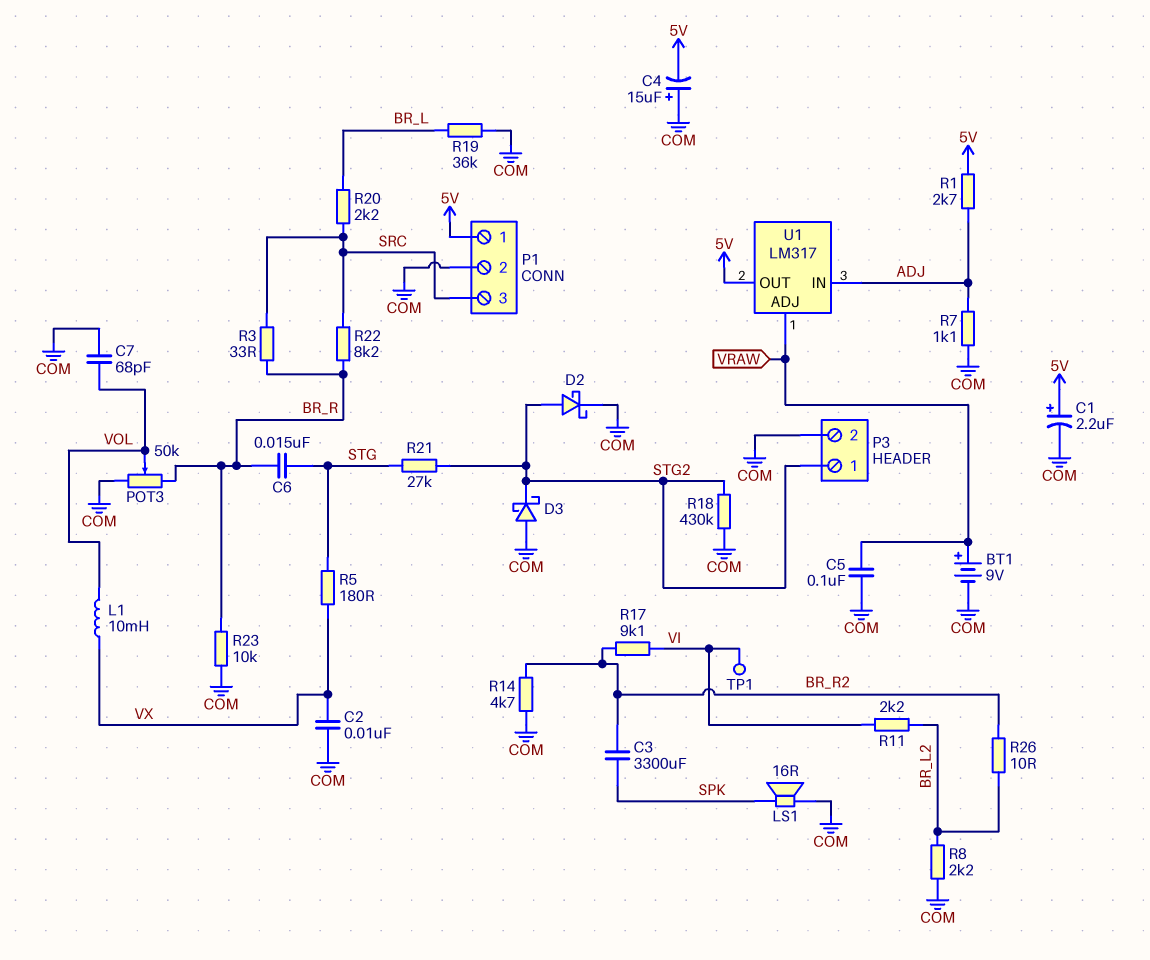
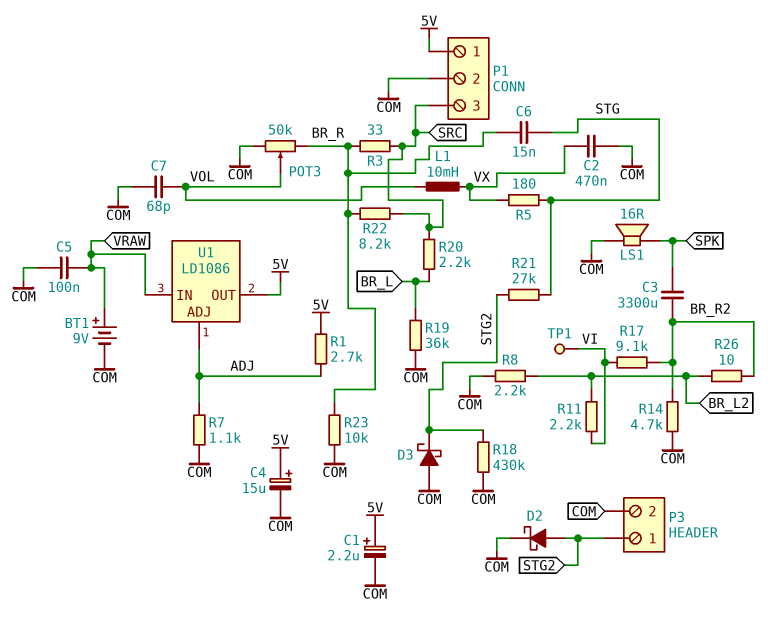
C2: 10nF (COM, VX) -> 470nF (COM, VX)
C4: 15uF (plus COM, minus 5V) -> 15uF (plus 5V, minus COM)
U1: LM317 -> LD1086
U1 pin ADJ: VRAW -> ADJ
U1 pin IN: ADJ -> VRAW

